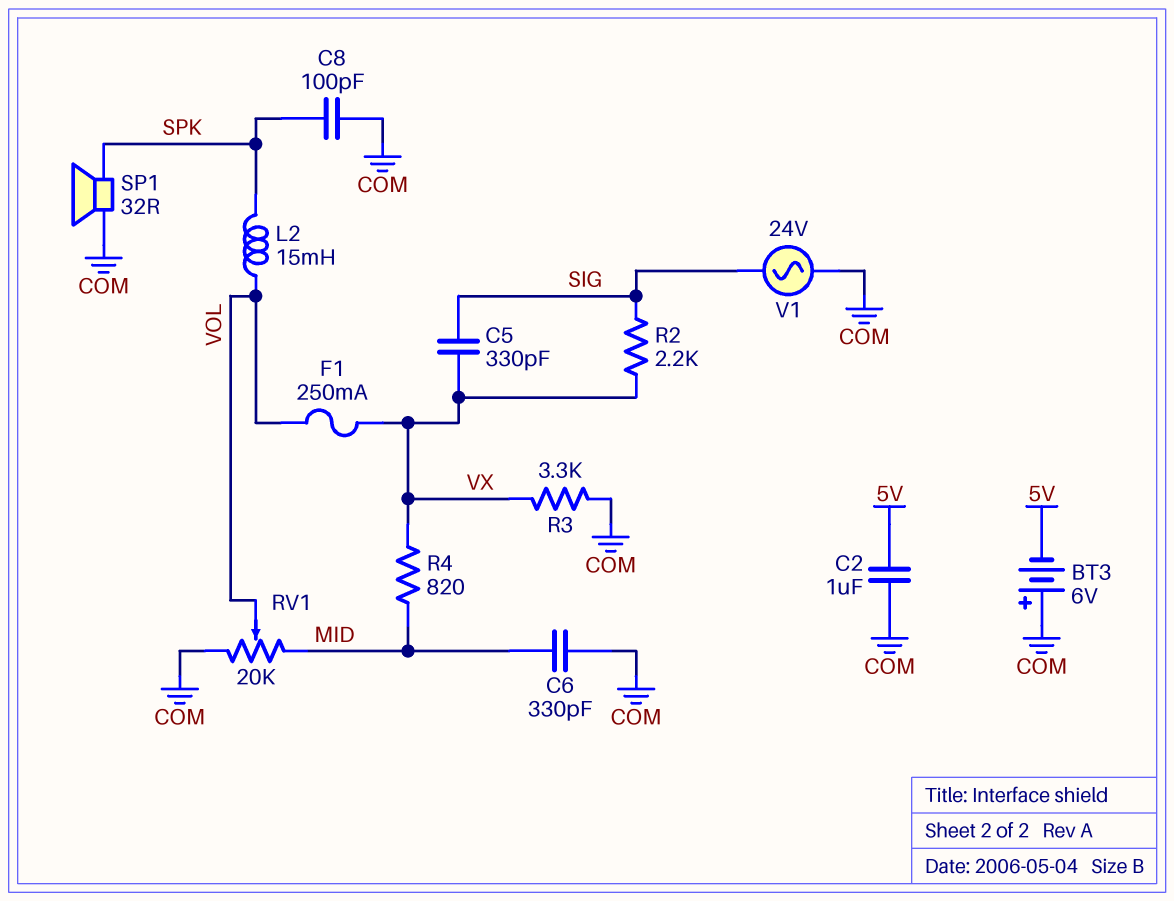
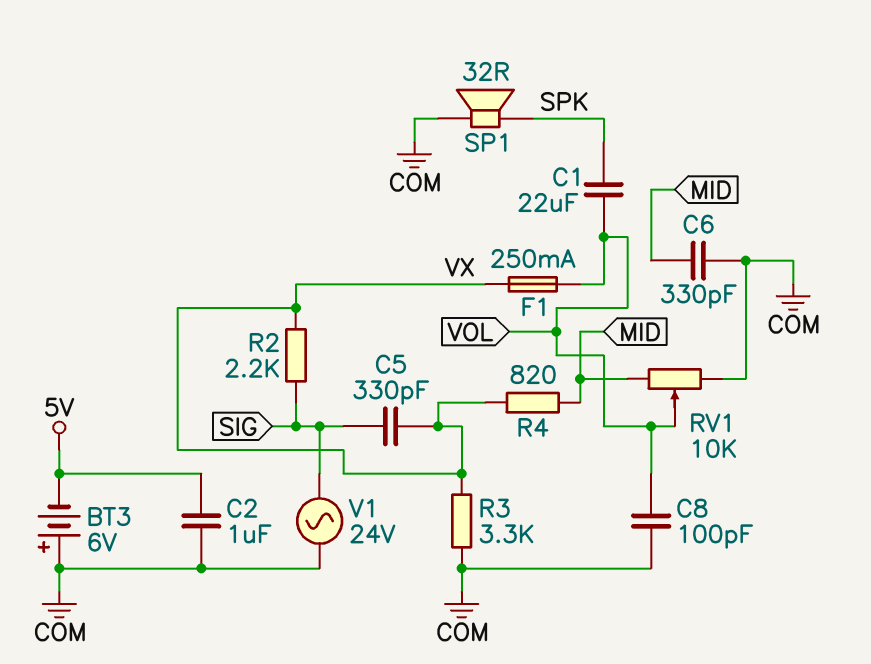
C1: none -> 22uF (SPK, VOL)
C8: 100pF (COM, SPK) -> 100pF (COM, VOL)
L2: 15mH (SPK, VOL) -> none
RV1: 20k (COM, MID, wiper VOL) -> 10k (COM, MID, wiper VOL)

